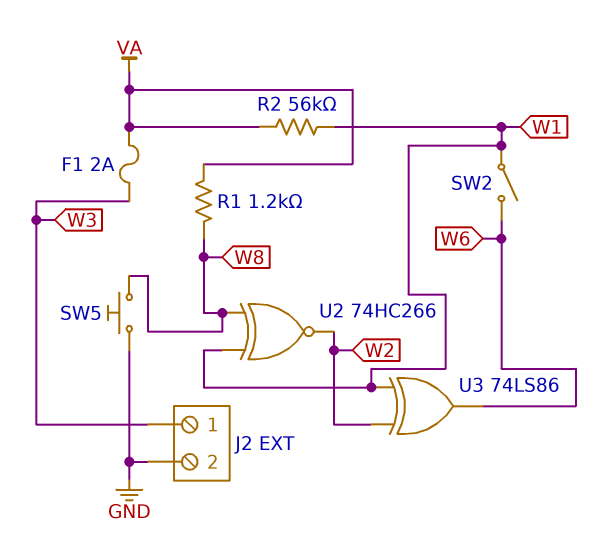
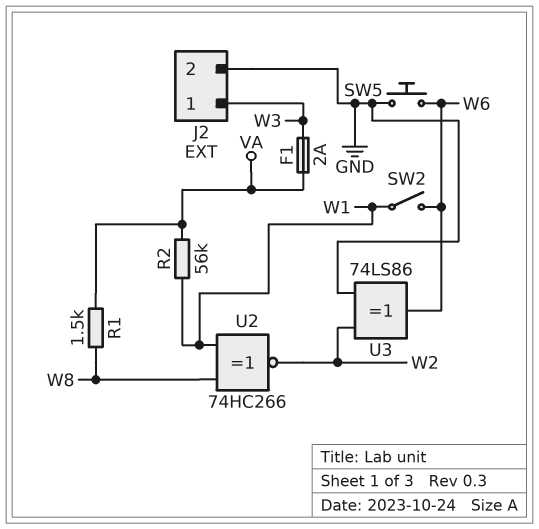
R1: 1.2k (VA, W8) -> 1.5k (VA, W8)
SW5: button (GND, W8) -> button (GND, W6)
U3: XOR 74LS86 (in W1, in W2, out W6) -> XOR 74LS86 (in GND, in W2, out W6)

